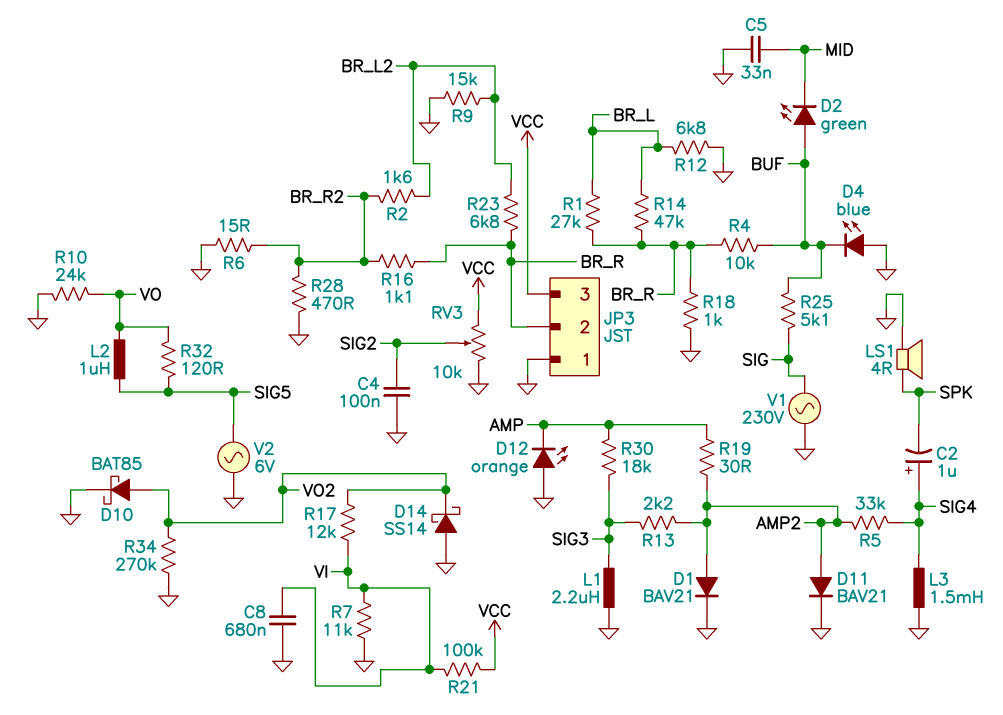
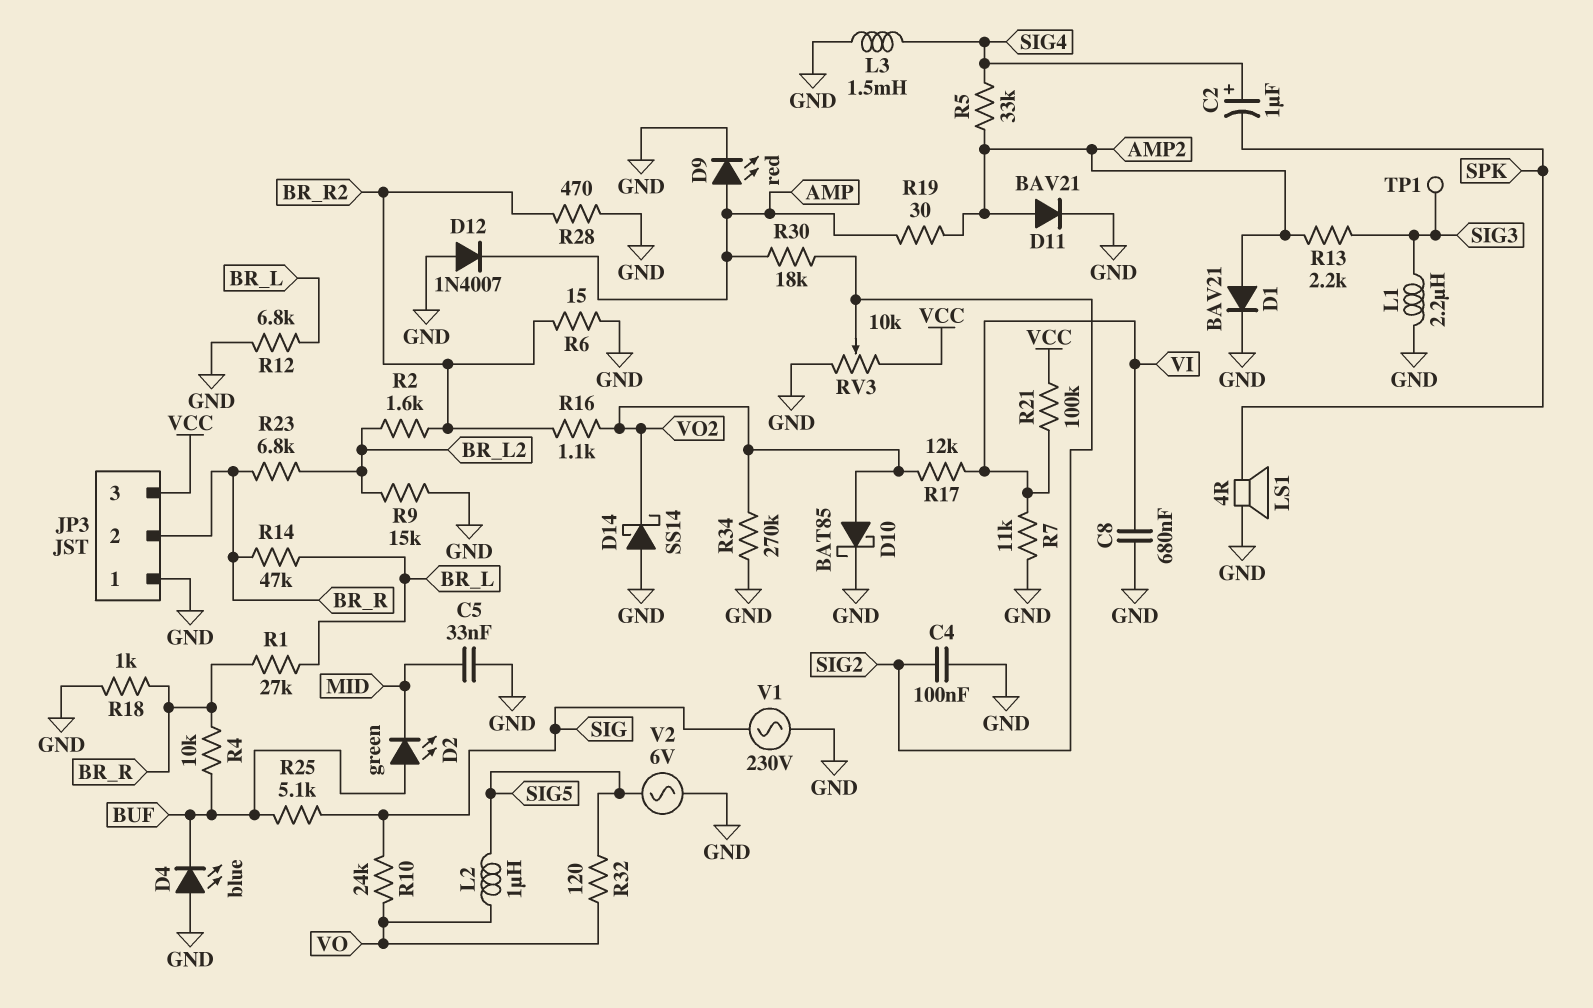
D9: none -> LED red (A AMP, K GND)
D12: LED orange (A GND, K AMP) -> diode 1N4007 (A GND, K AMP)
R10: 24k (GND, VO) -> 24k (SIG, VO)
R16: 1.1k (BR_R, BR_R2) -> 1.1k (BR_R2, VO2)
R30: 18k (AMP, SIG3) -> 18k (AMP, SIG2)
TP1: none -> test point (SIG3)

